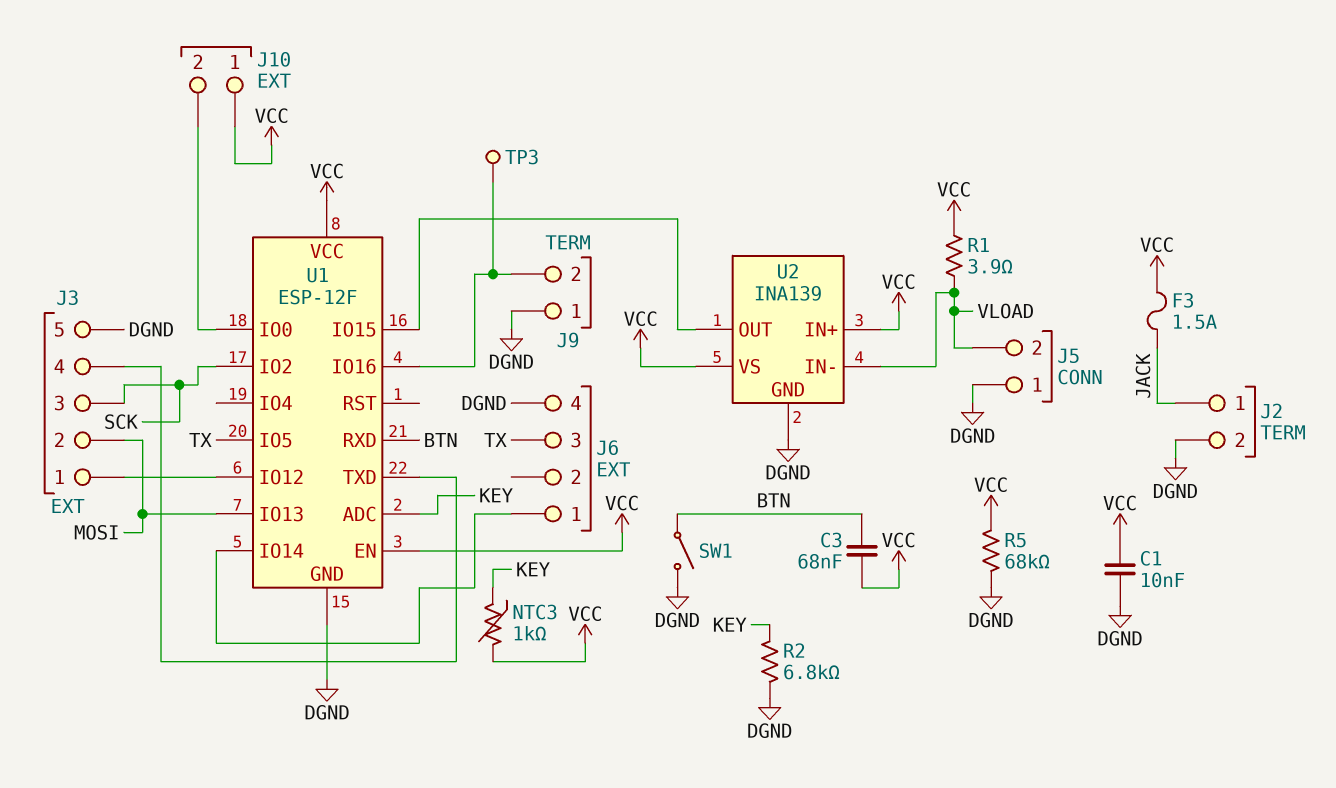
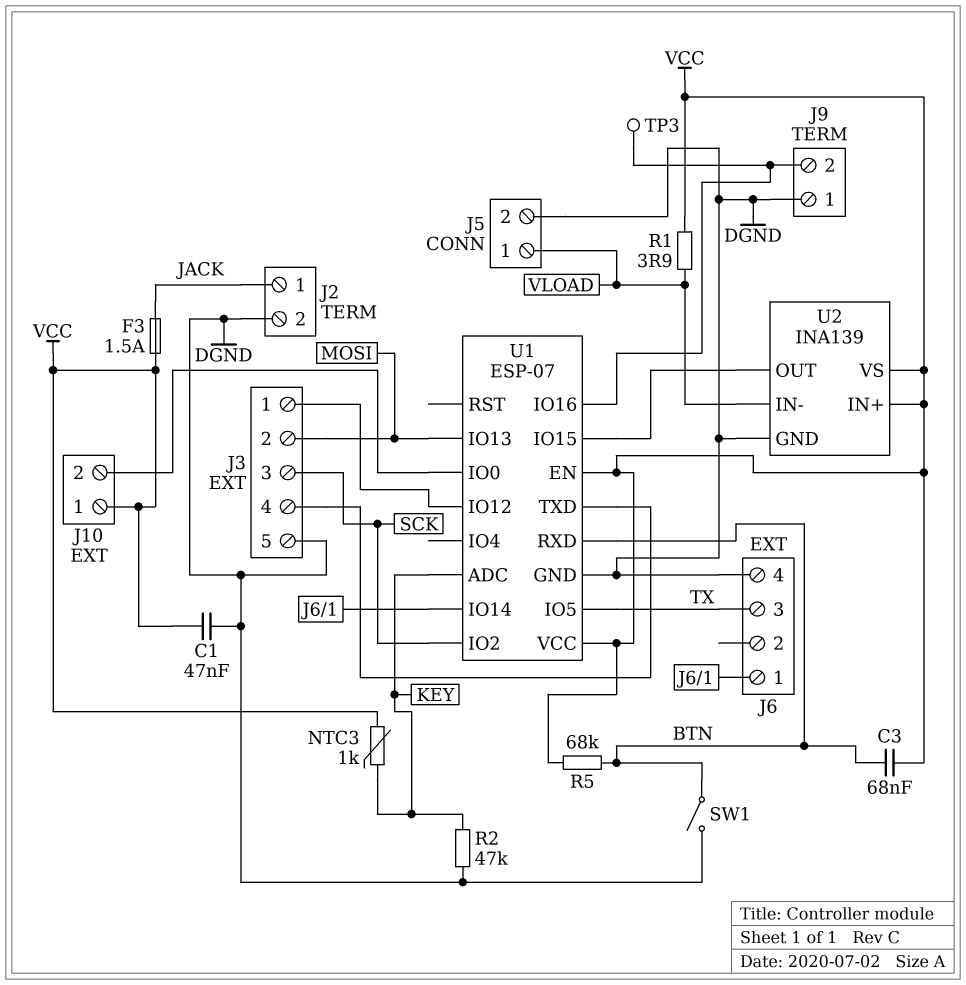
C1: 10nF (DGND, VCC) -> 47nF (DGND, VCC)
J5 pin 1: DGND -> VLOAD
J5 pin 2: VLOAD -> DGND
R2: 6.8k (DGND, KEY) -> 47k (DGND, KEY)
R5: 68k (DGND, VCC) -> 68k (BTN, VCC)
U1: ESP-12F -> ESP-07

